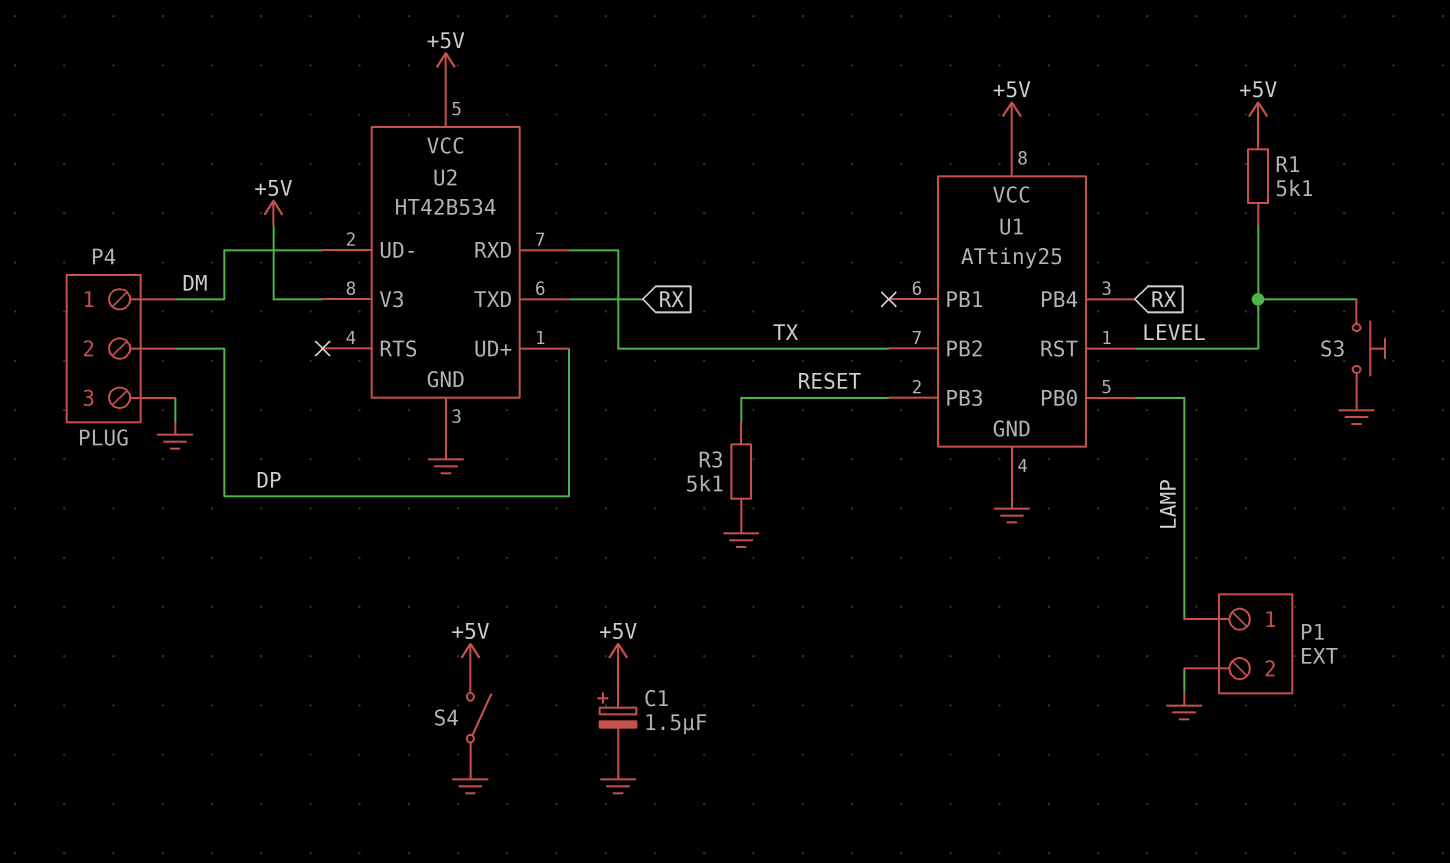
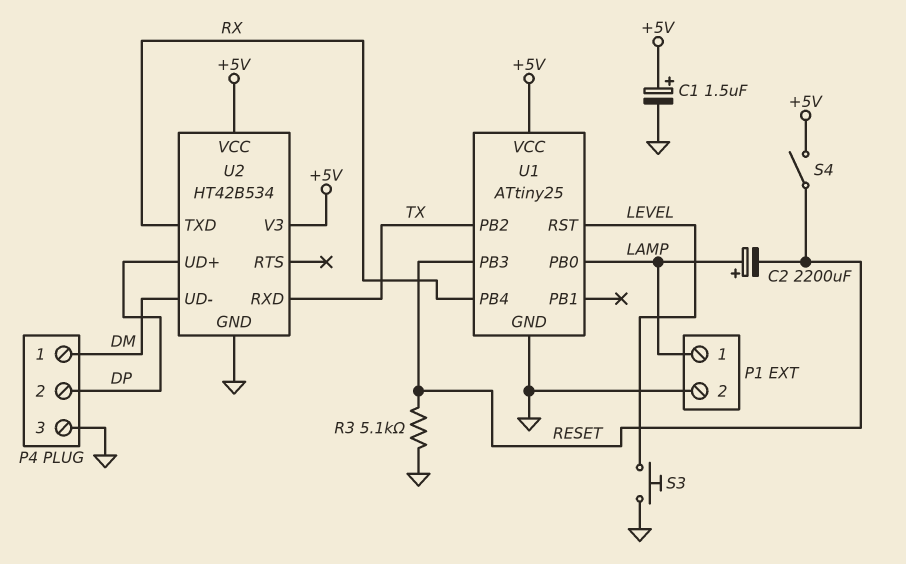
C2: none -> 2200uF (plus LAMP, minus RESET)
R1: 5.1k (+5V, LEVEL) -> none
S4: switch (+5V, GND) -> switch (+5V, RESET)

